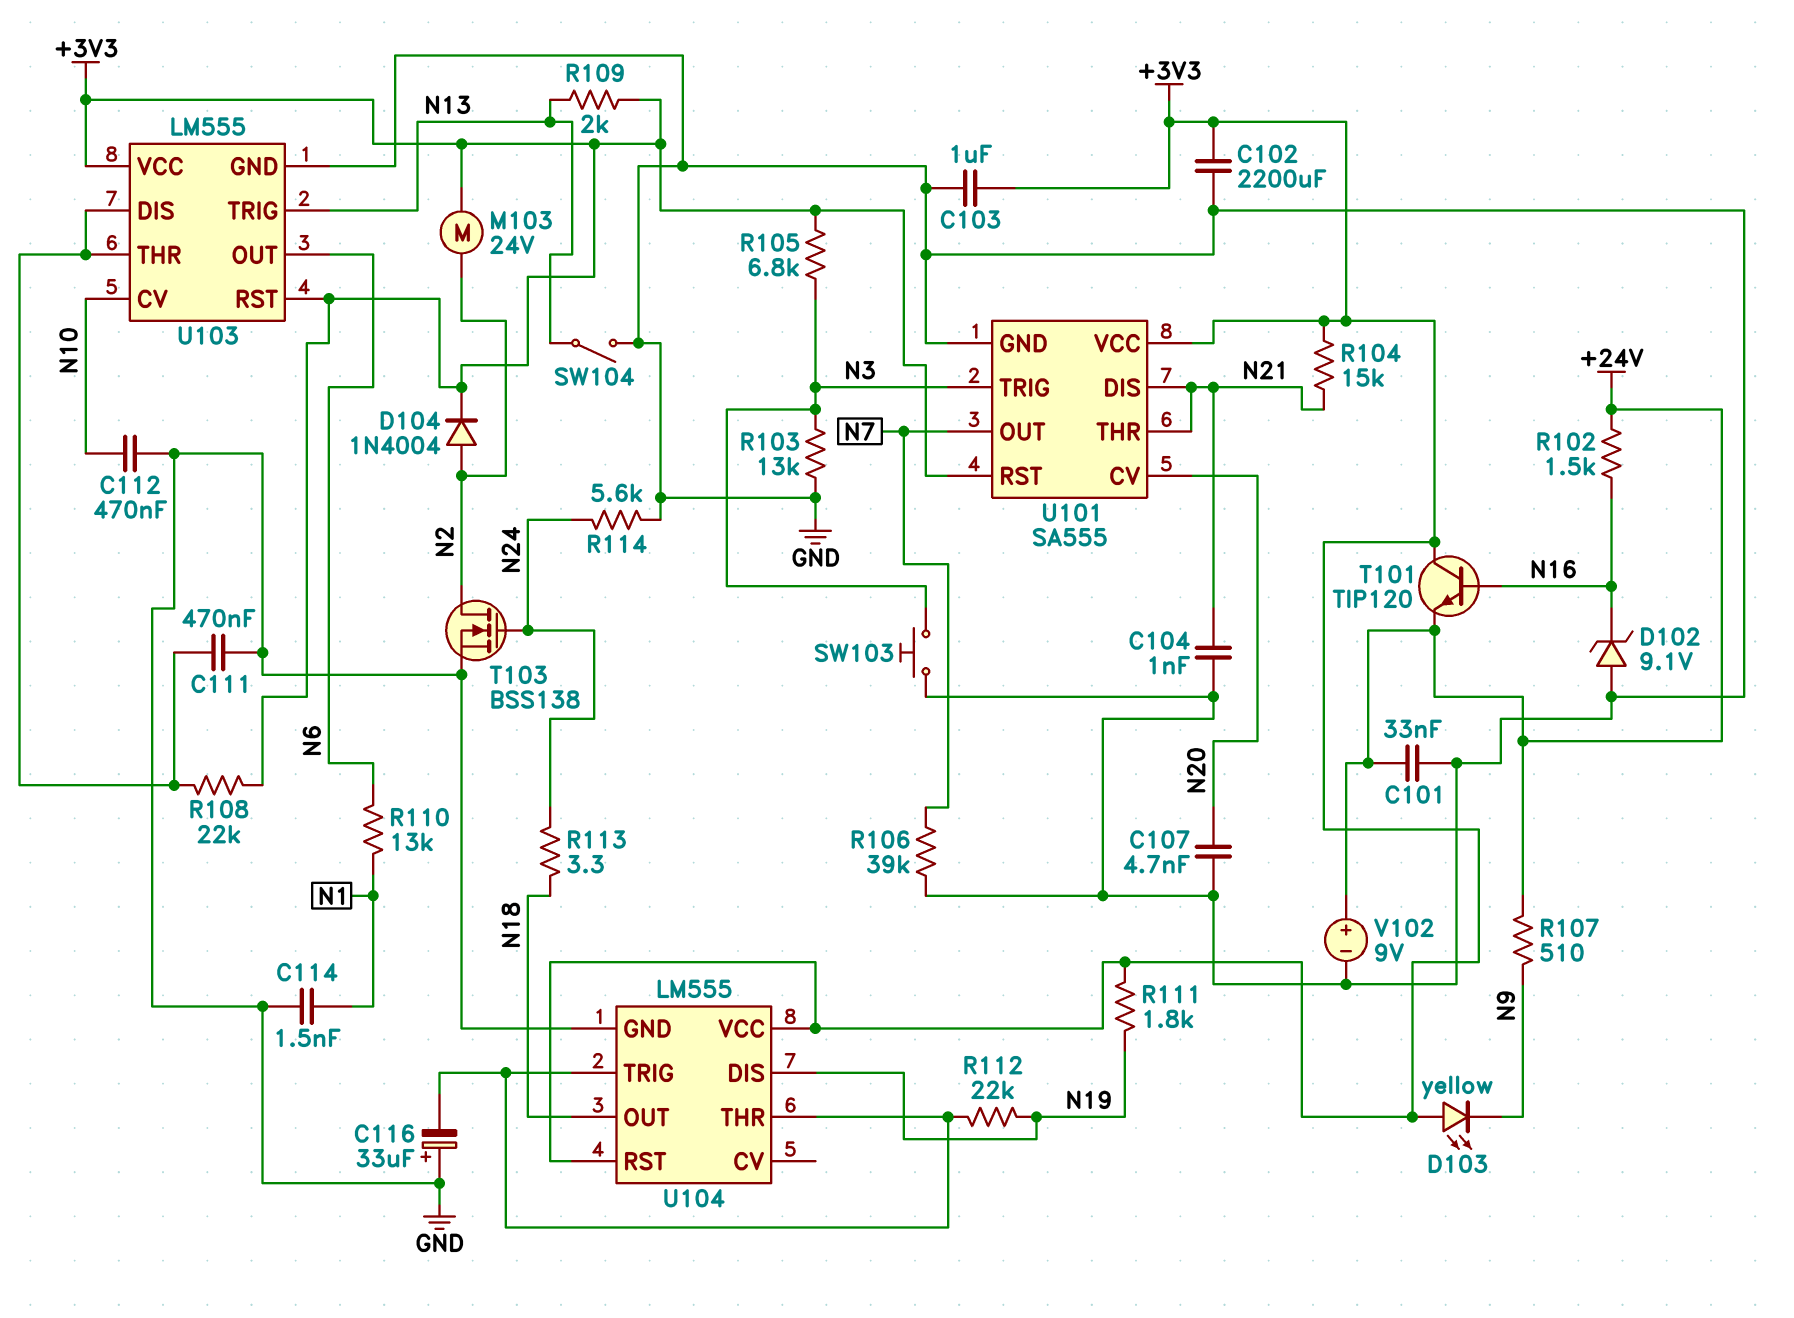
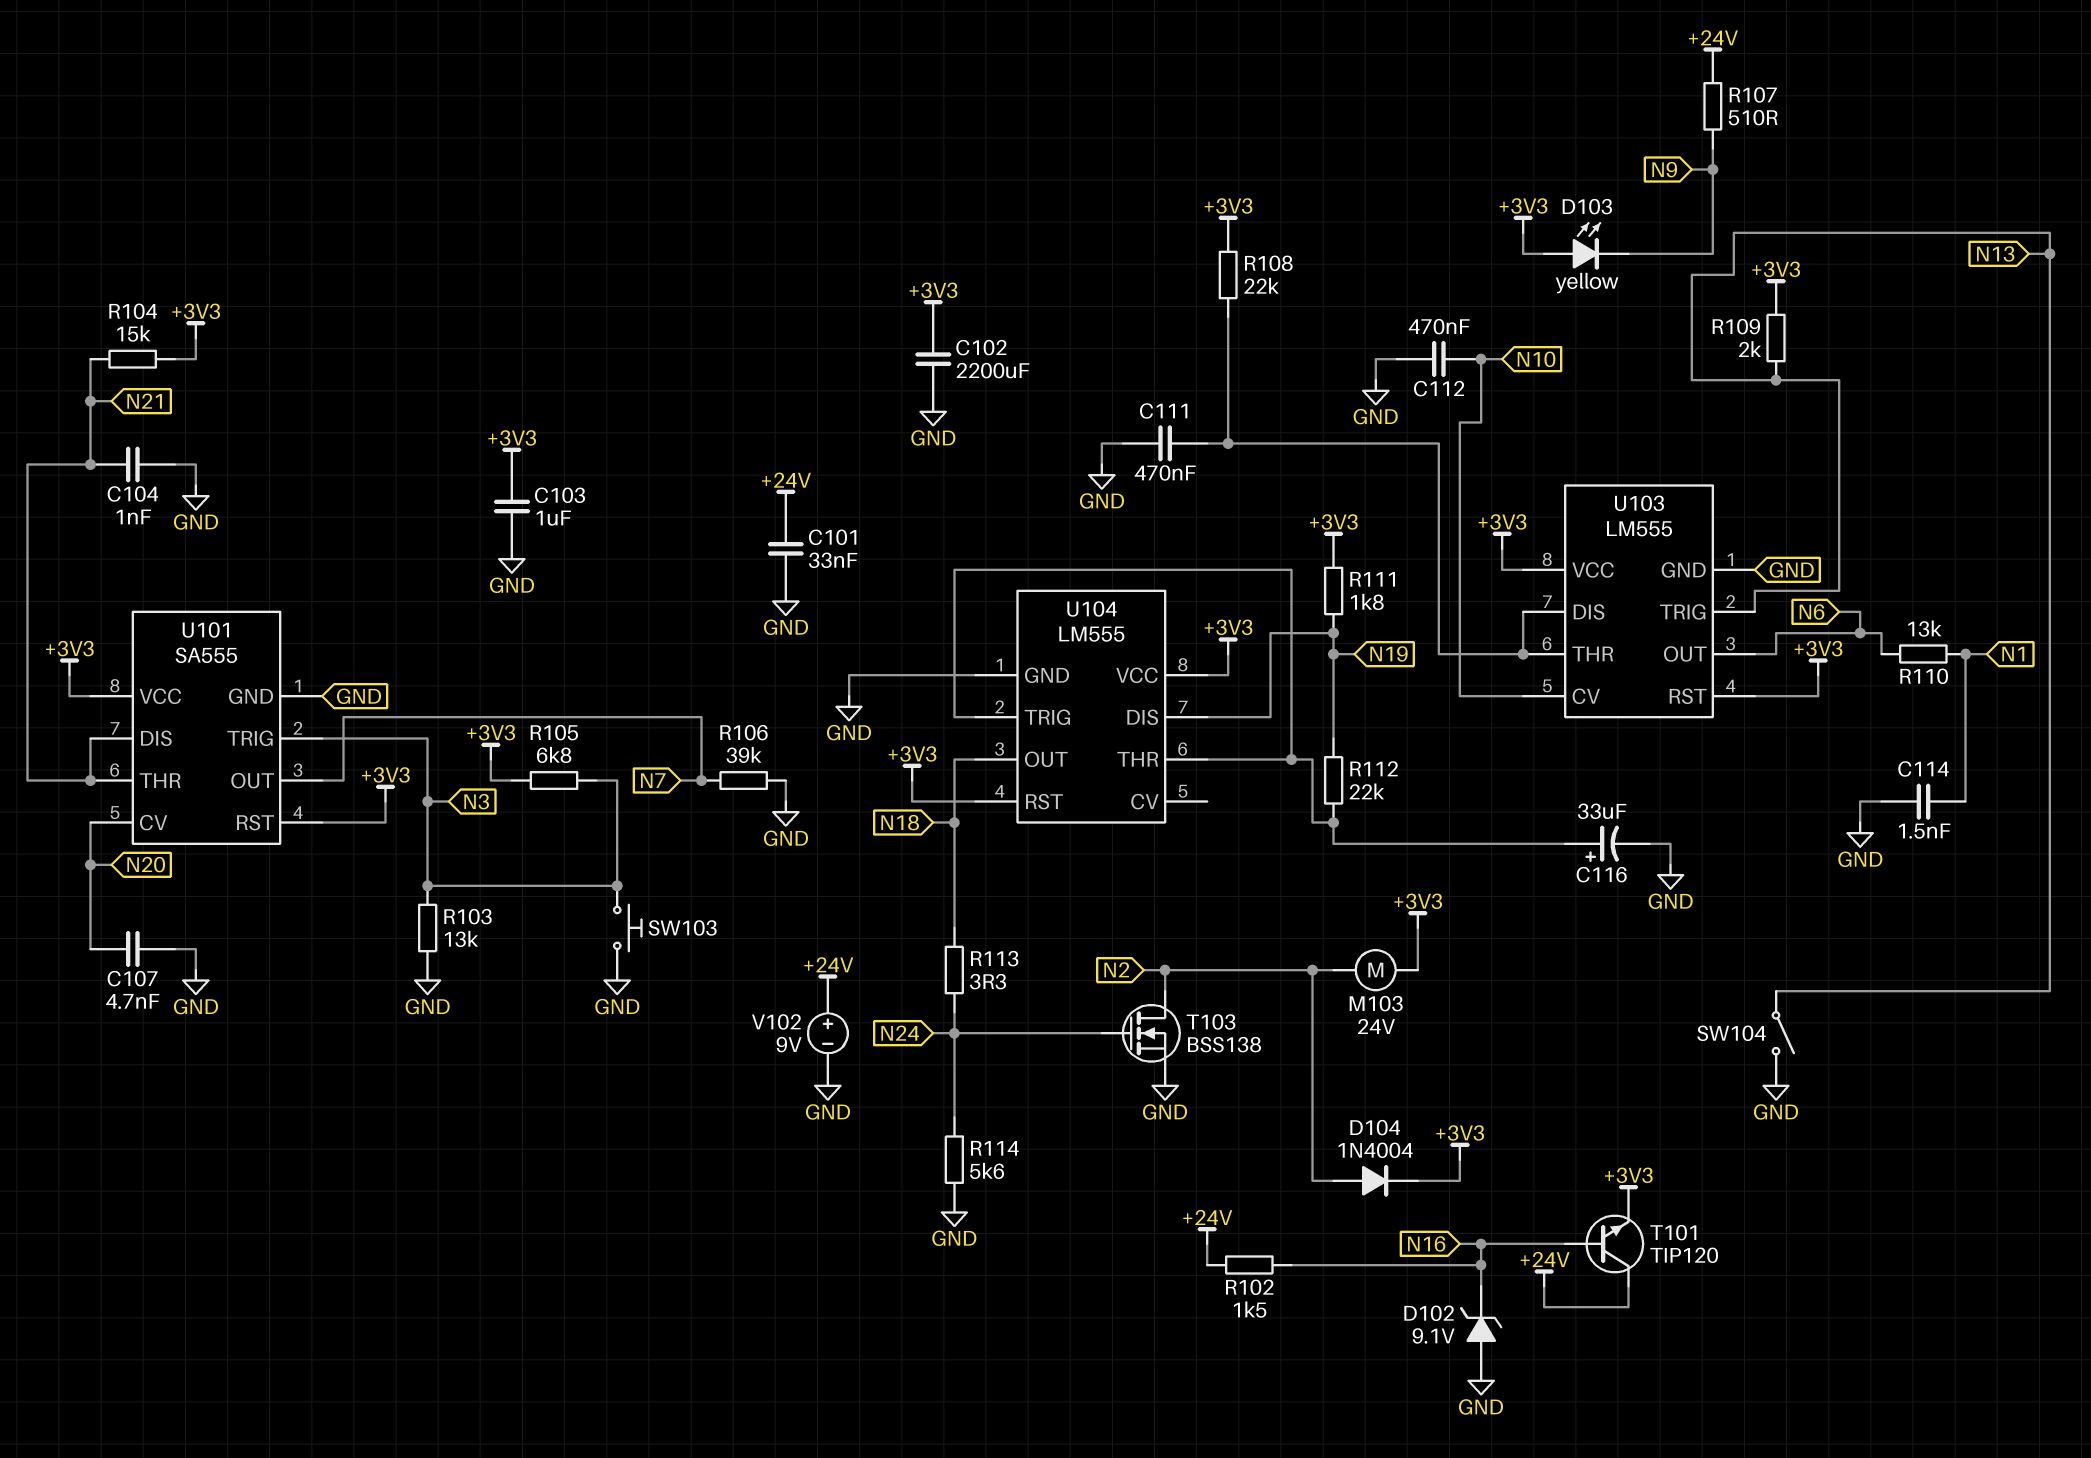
C116: 33uF (plus GND, minus U104/THR) -> 33uF (plus U104/THR, minus GND)
T101: NPN TIP120 (B N16, C +3V3, E +24V) -> NPN TIP120 (B N16, C +24V, E +3V3)

